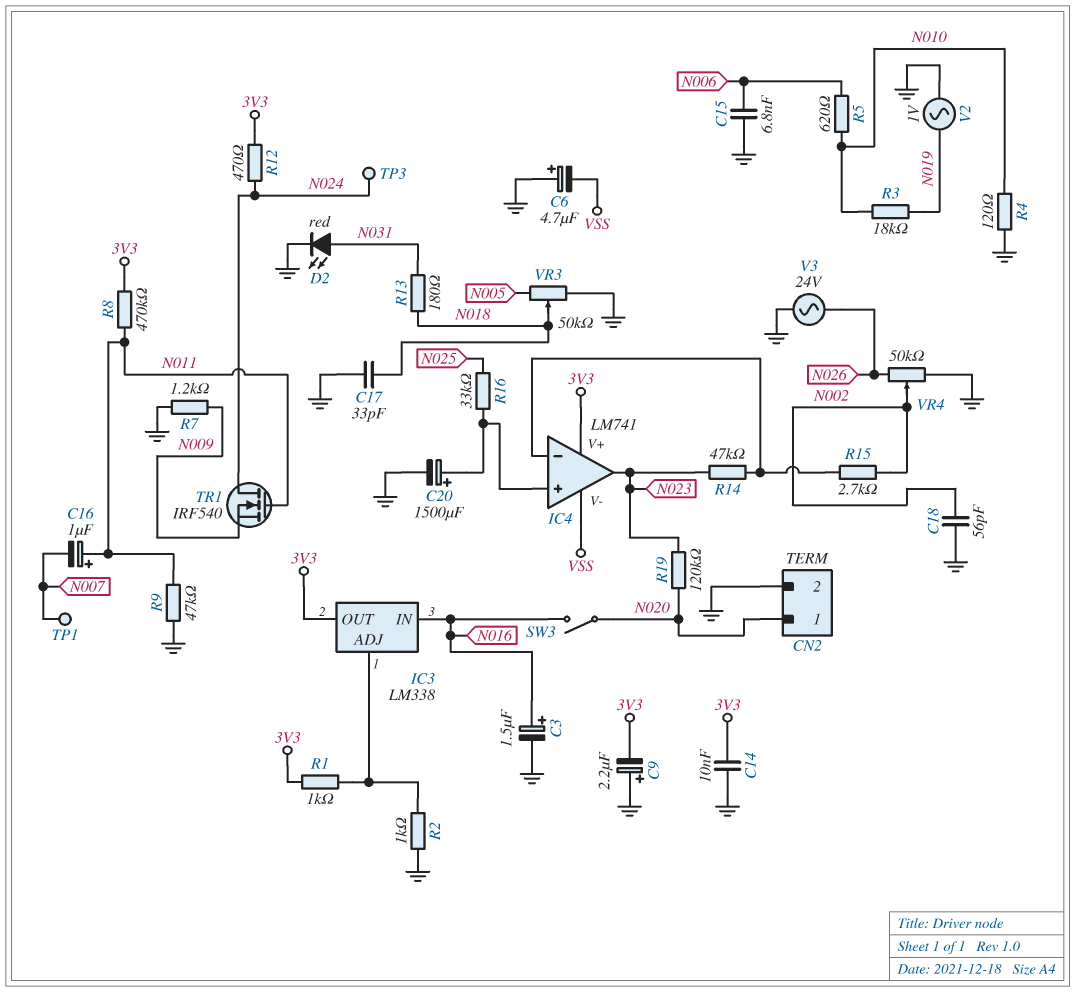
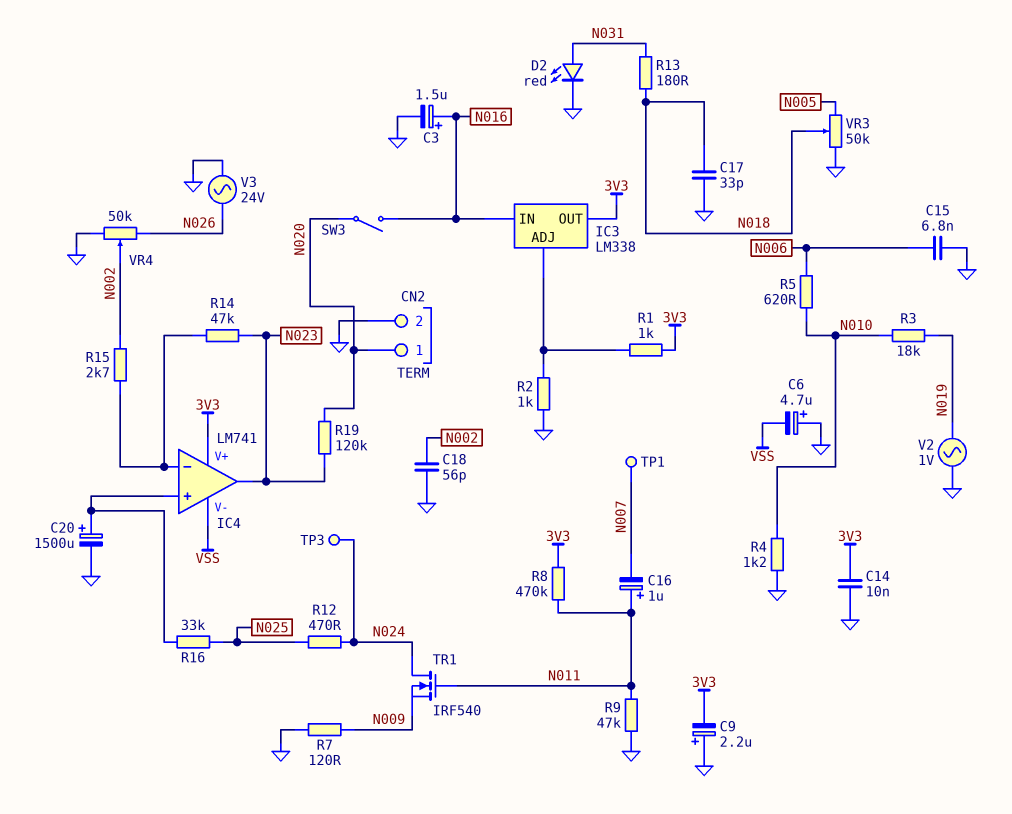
R4: 120 (GND, N010) -> 1.2k (GND, N010)
R7: 1.2k (GND, N009) -> 120 (GND, N009)
R12: 470 (3V3, N024) -> 470 (N024, N025)

